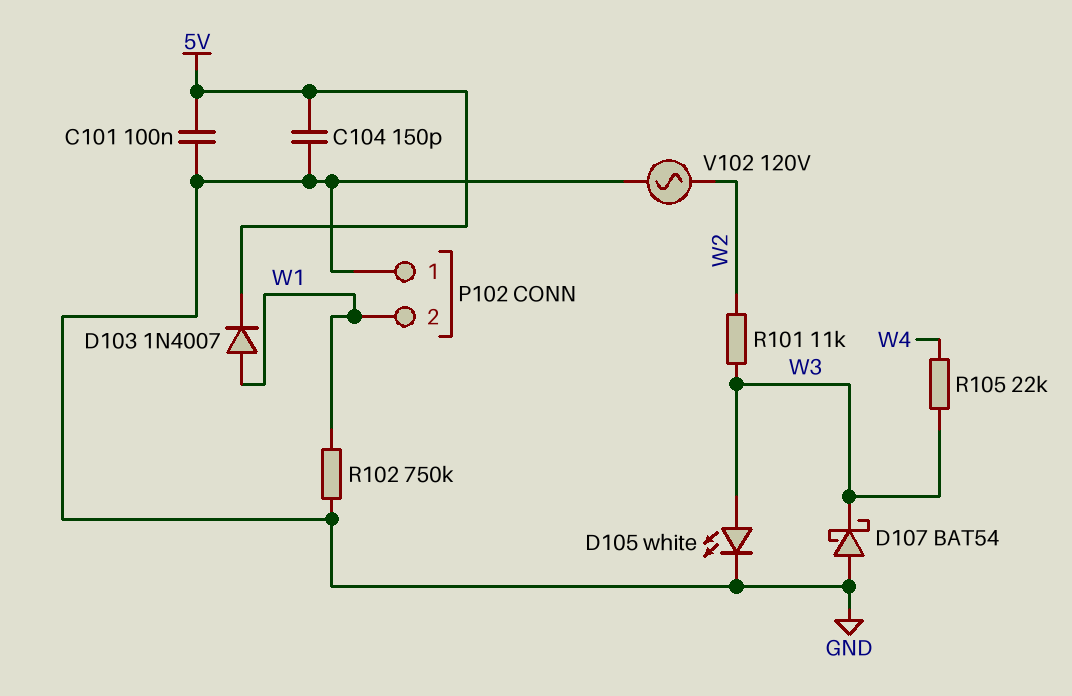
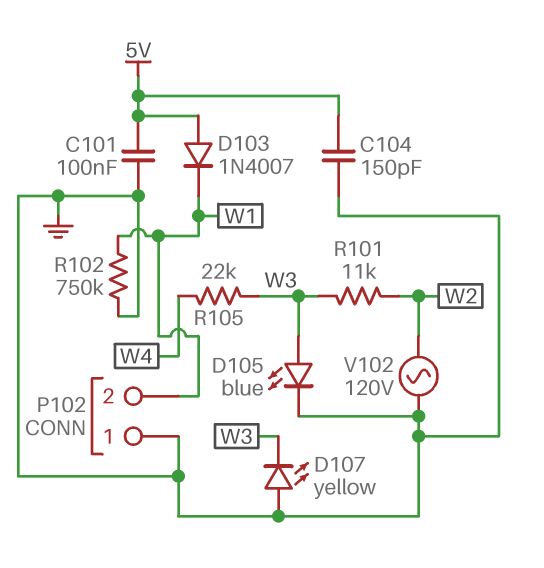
D103: diode 1N4007 (A W1, K 5V) -> diode 1N4007 (A 5V, K W1)
D105: LED white (A W3, K GND) -> LED blue (A W3, K GND)
D107: schottky BAT54 (A GND, K W3) -> LED yellow (A GND, K W3)

